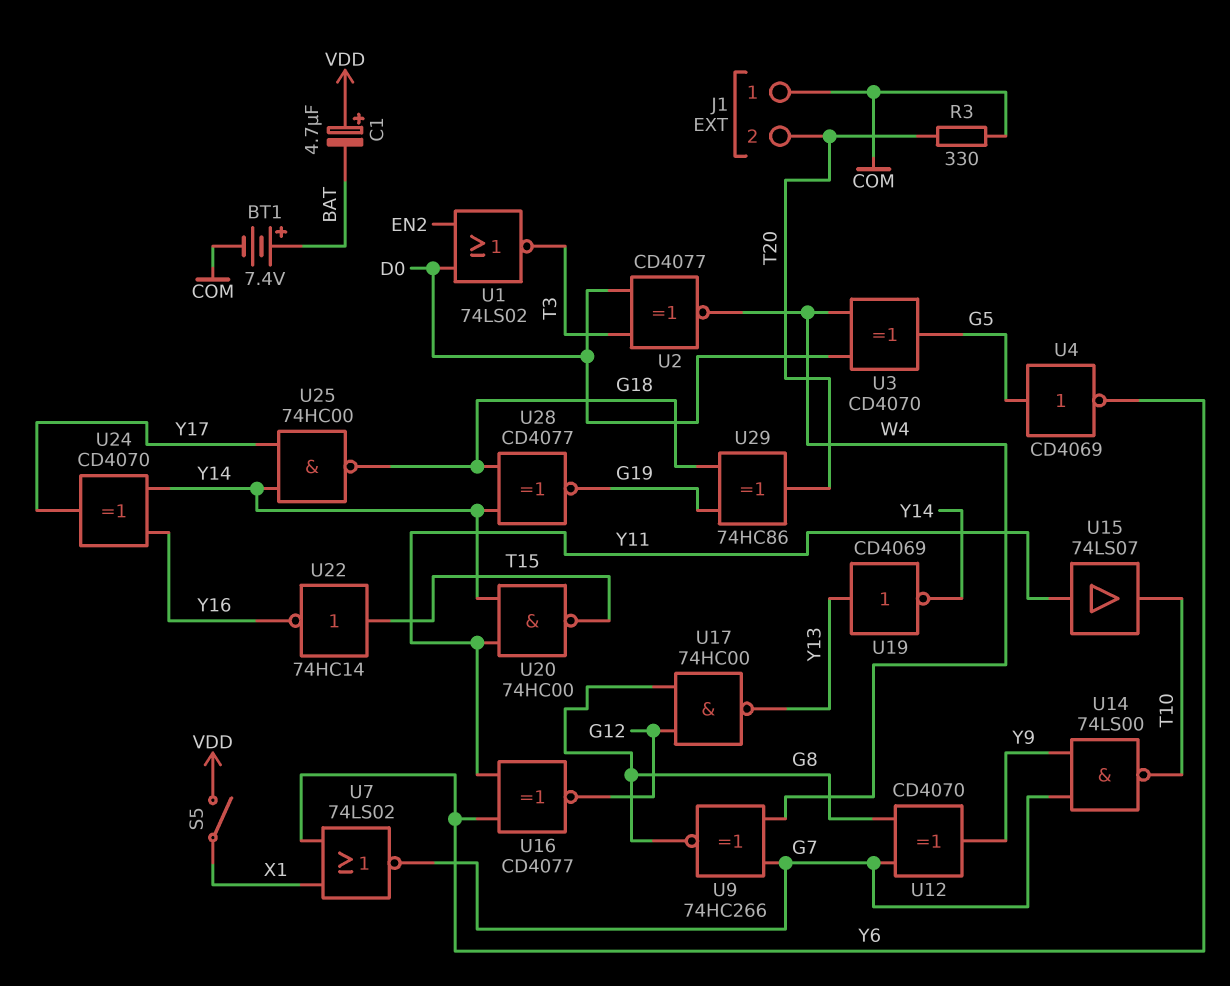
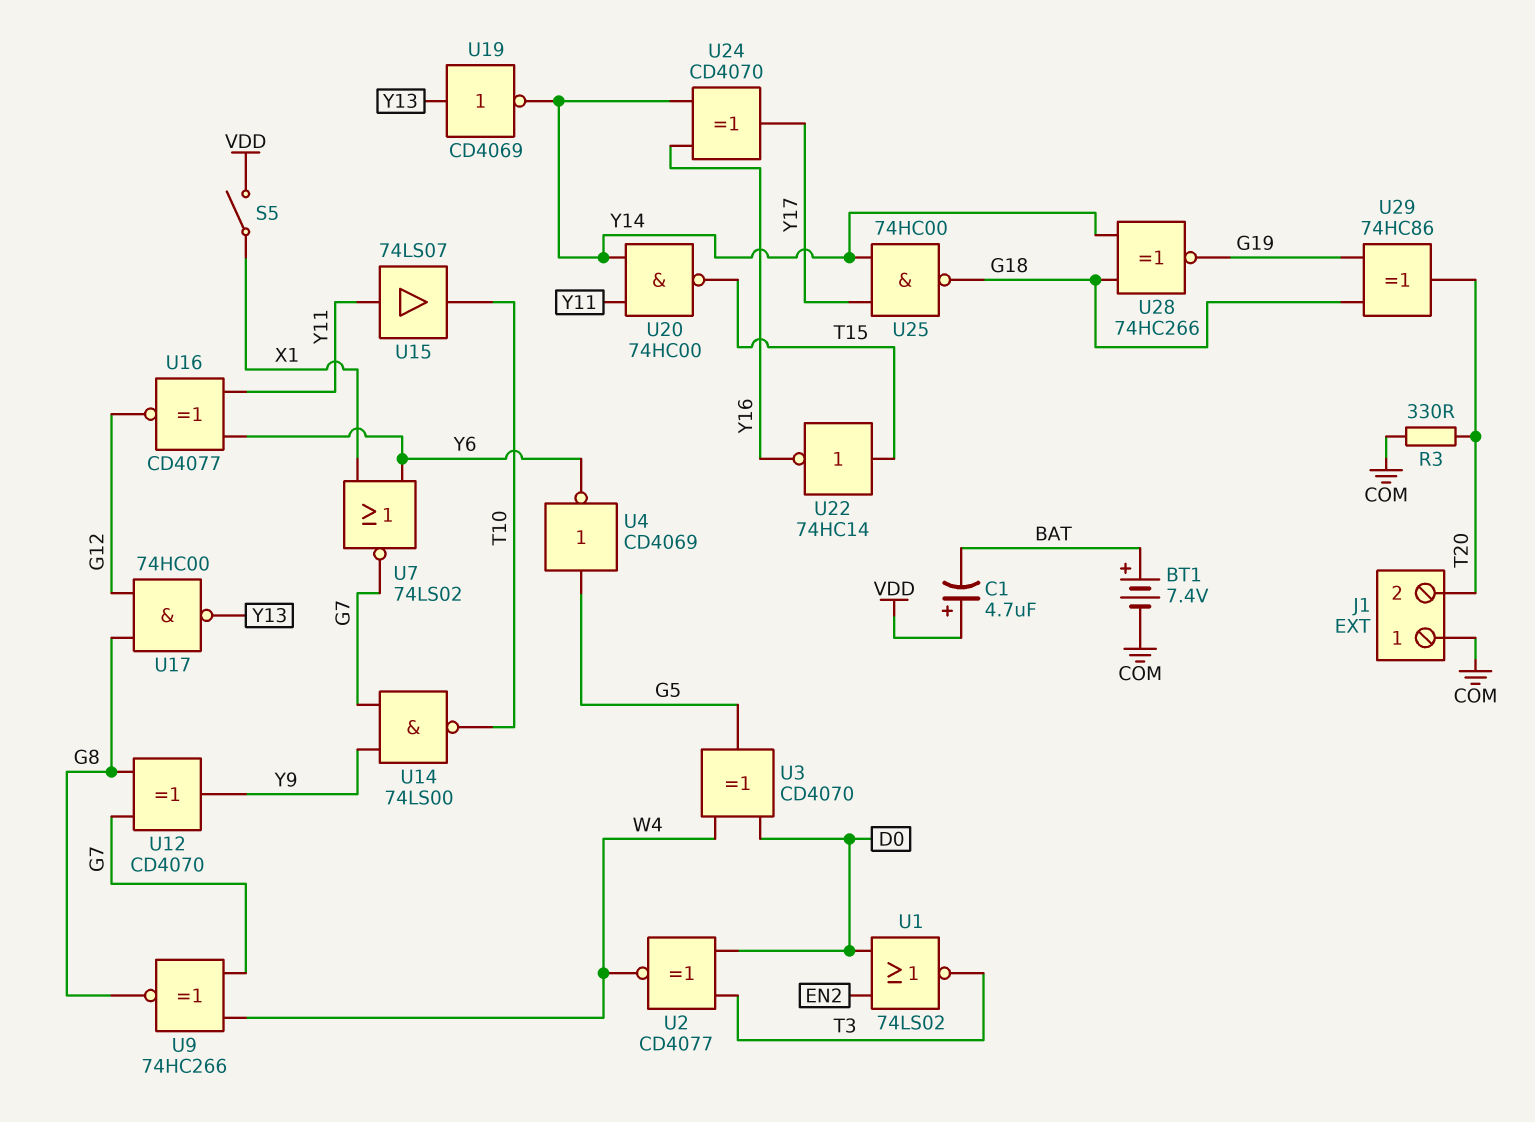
U28: XNOR CD4077 (in G18, in Y14, out G19) -> XNOR 74HC266 (in G18, in Y14, out G19)

